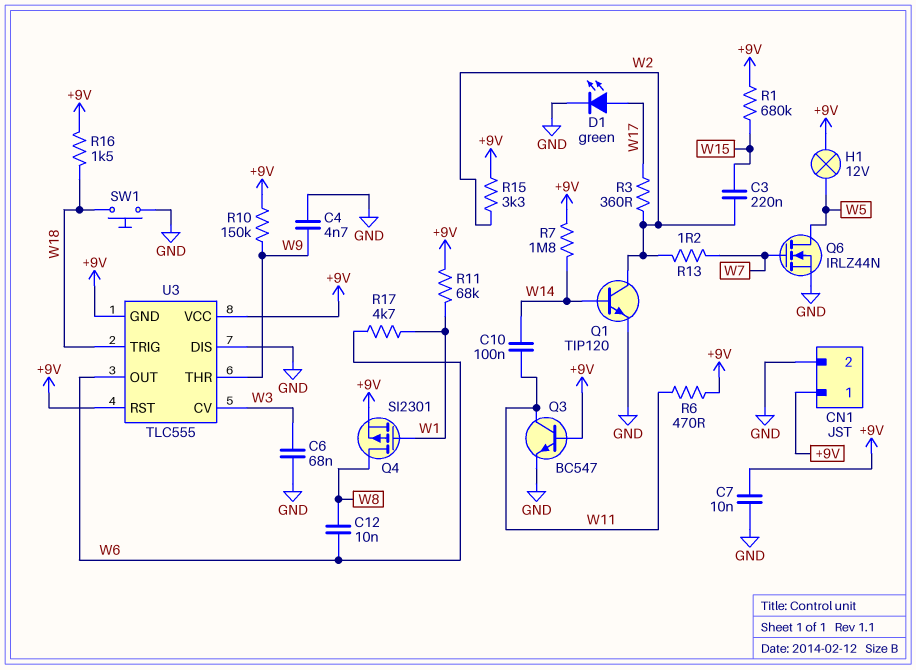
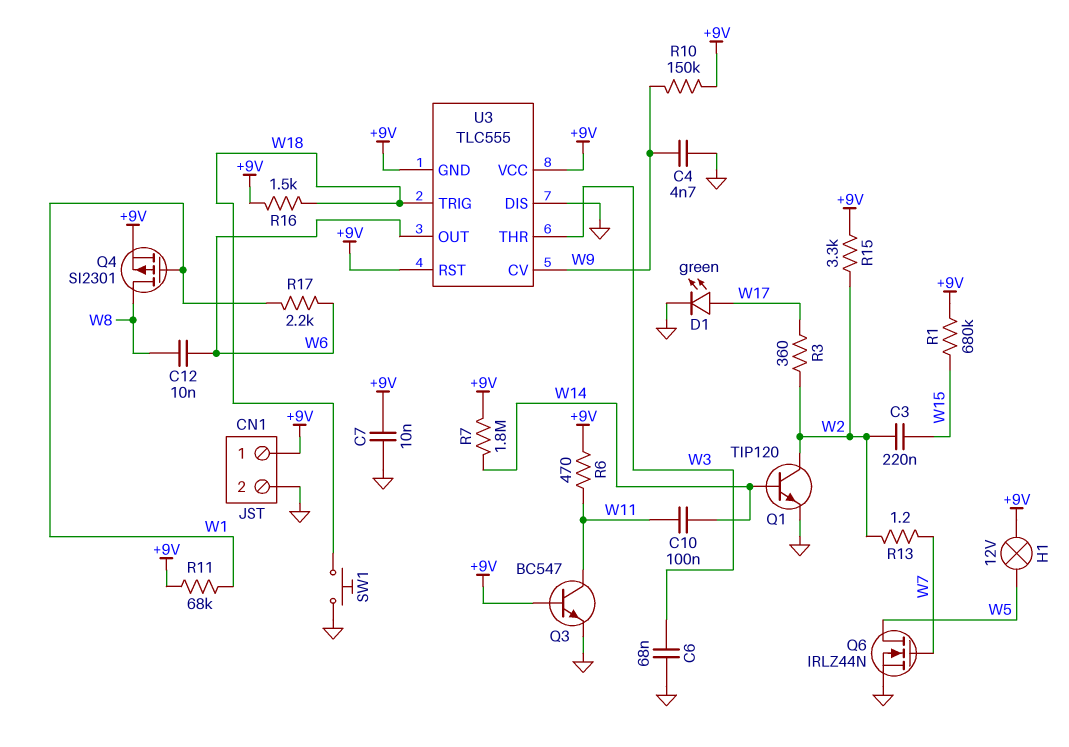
R17: 4.7k (W1, W6) -> 2.2k (W1, W6)
U3 pin CV: W3 -> W9
U3 pin THR: W9 -> W3

